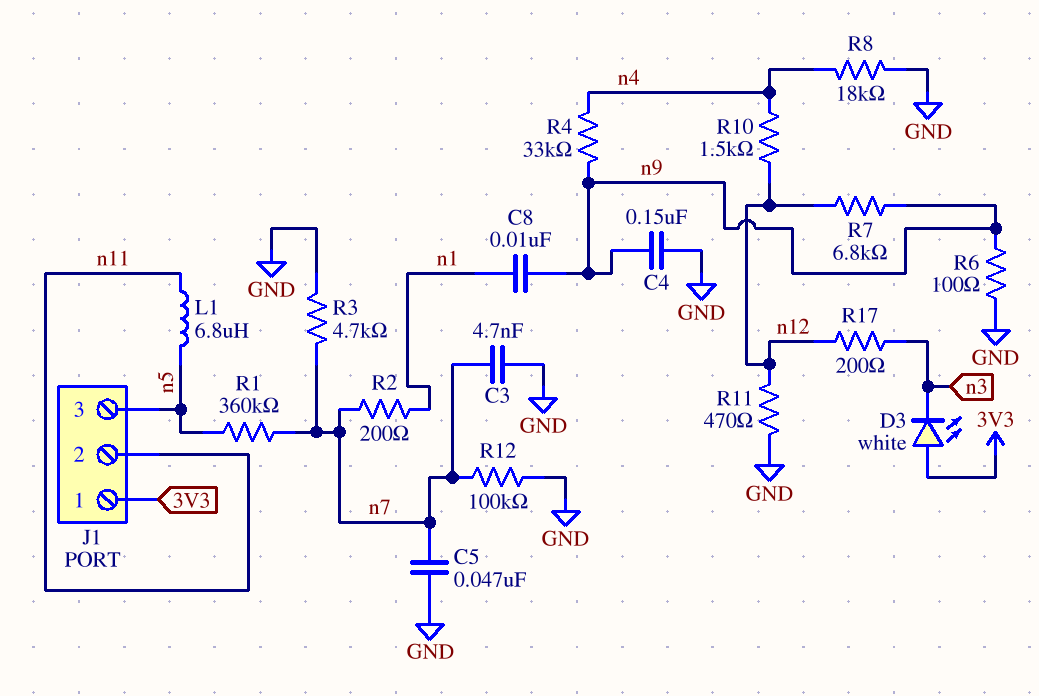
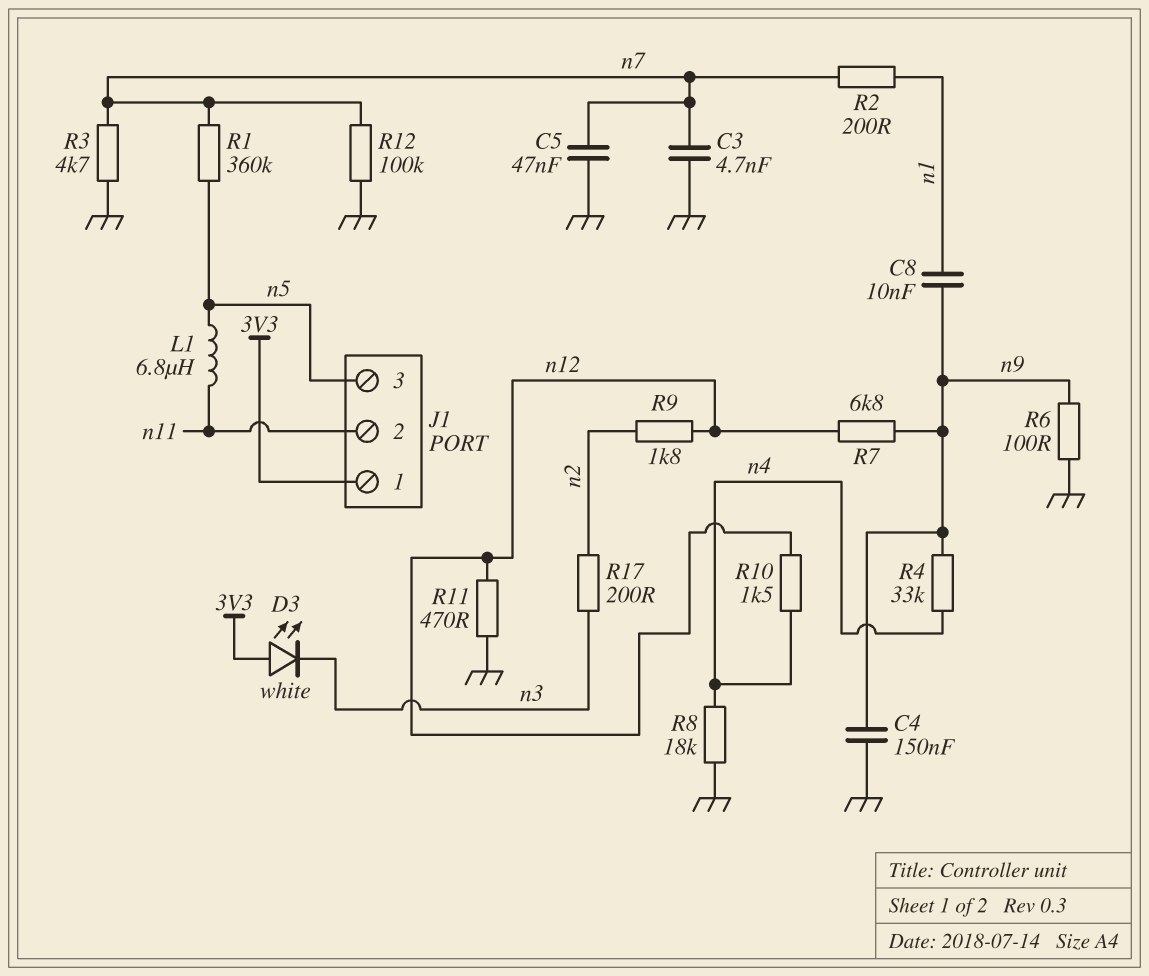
R9: none -> 1.8k (n2, n12)
R17: 200 (n3, n12) -> 200 (n2, n3)

